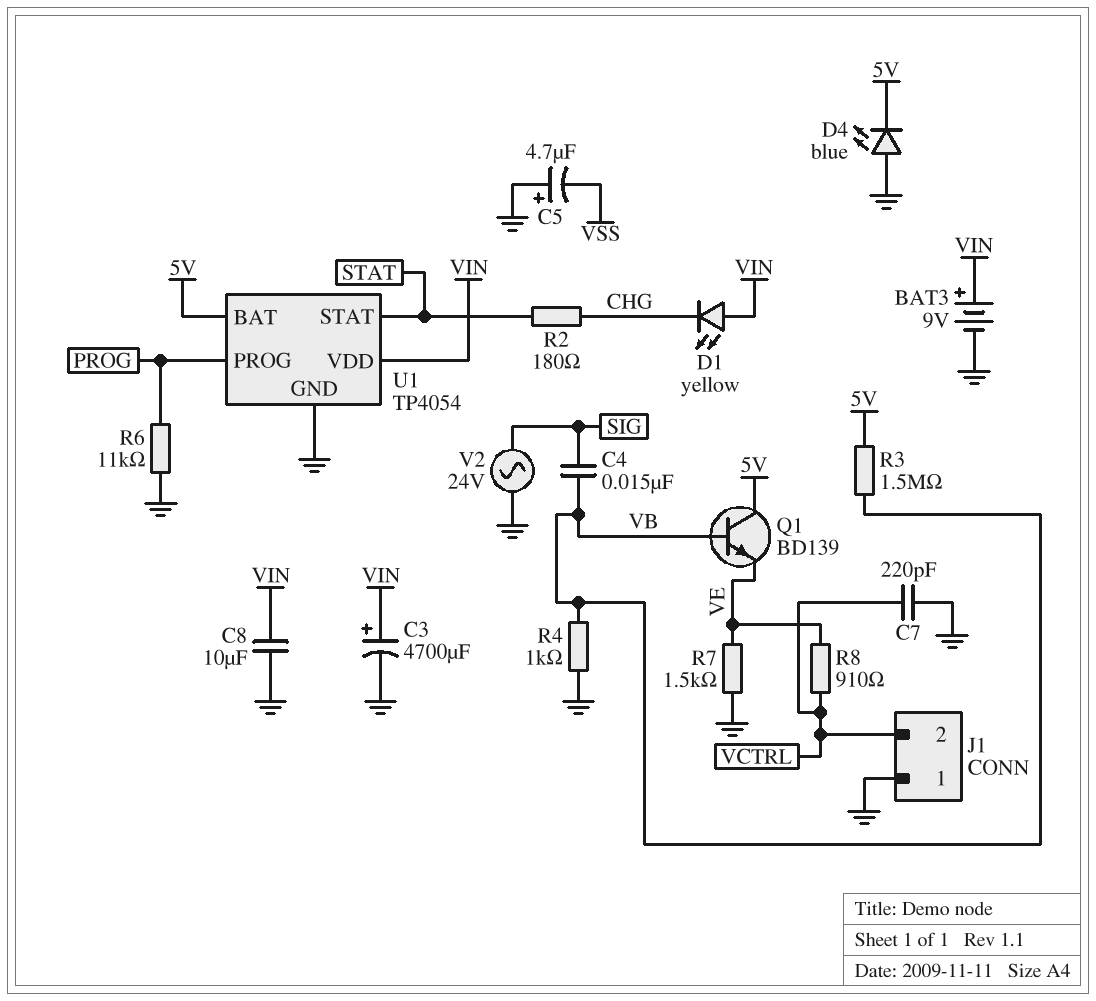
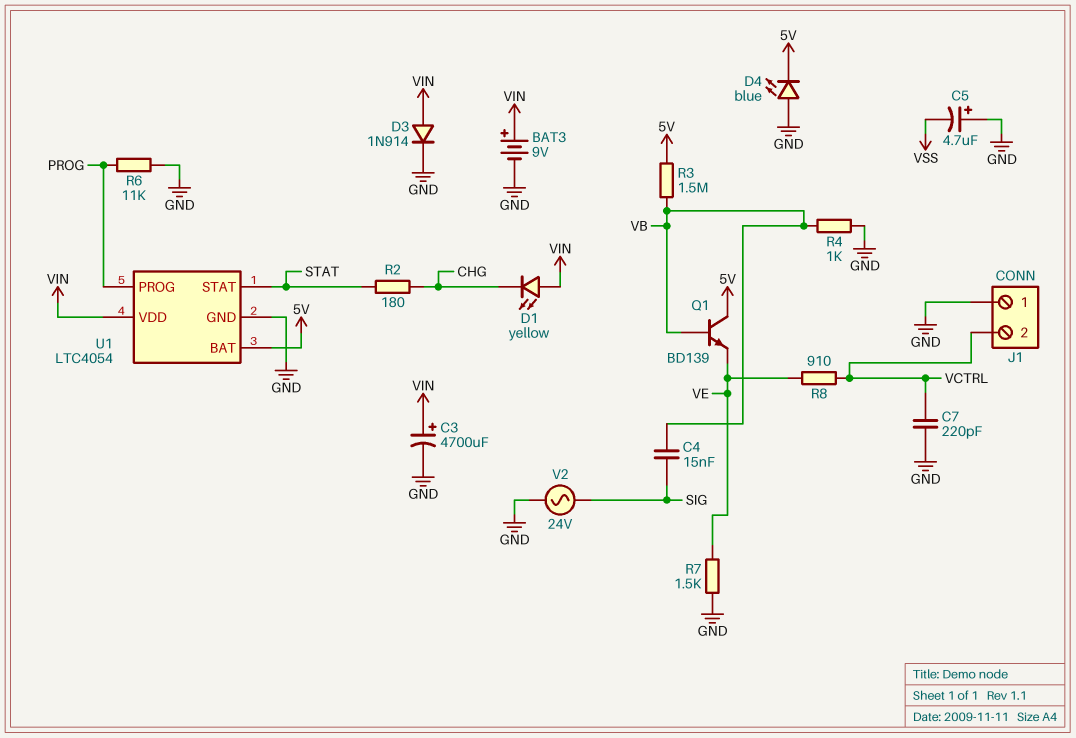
C8: 10uF (GND, VIN) -> none
D3: none -> diode 1N914 (A VIN, K GND)
U1: TP4054 -> LTC4054

